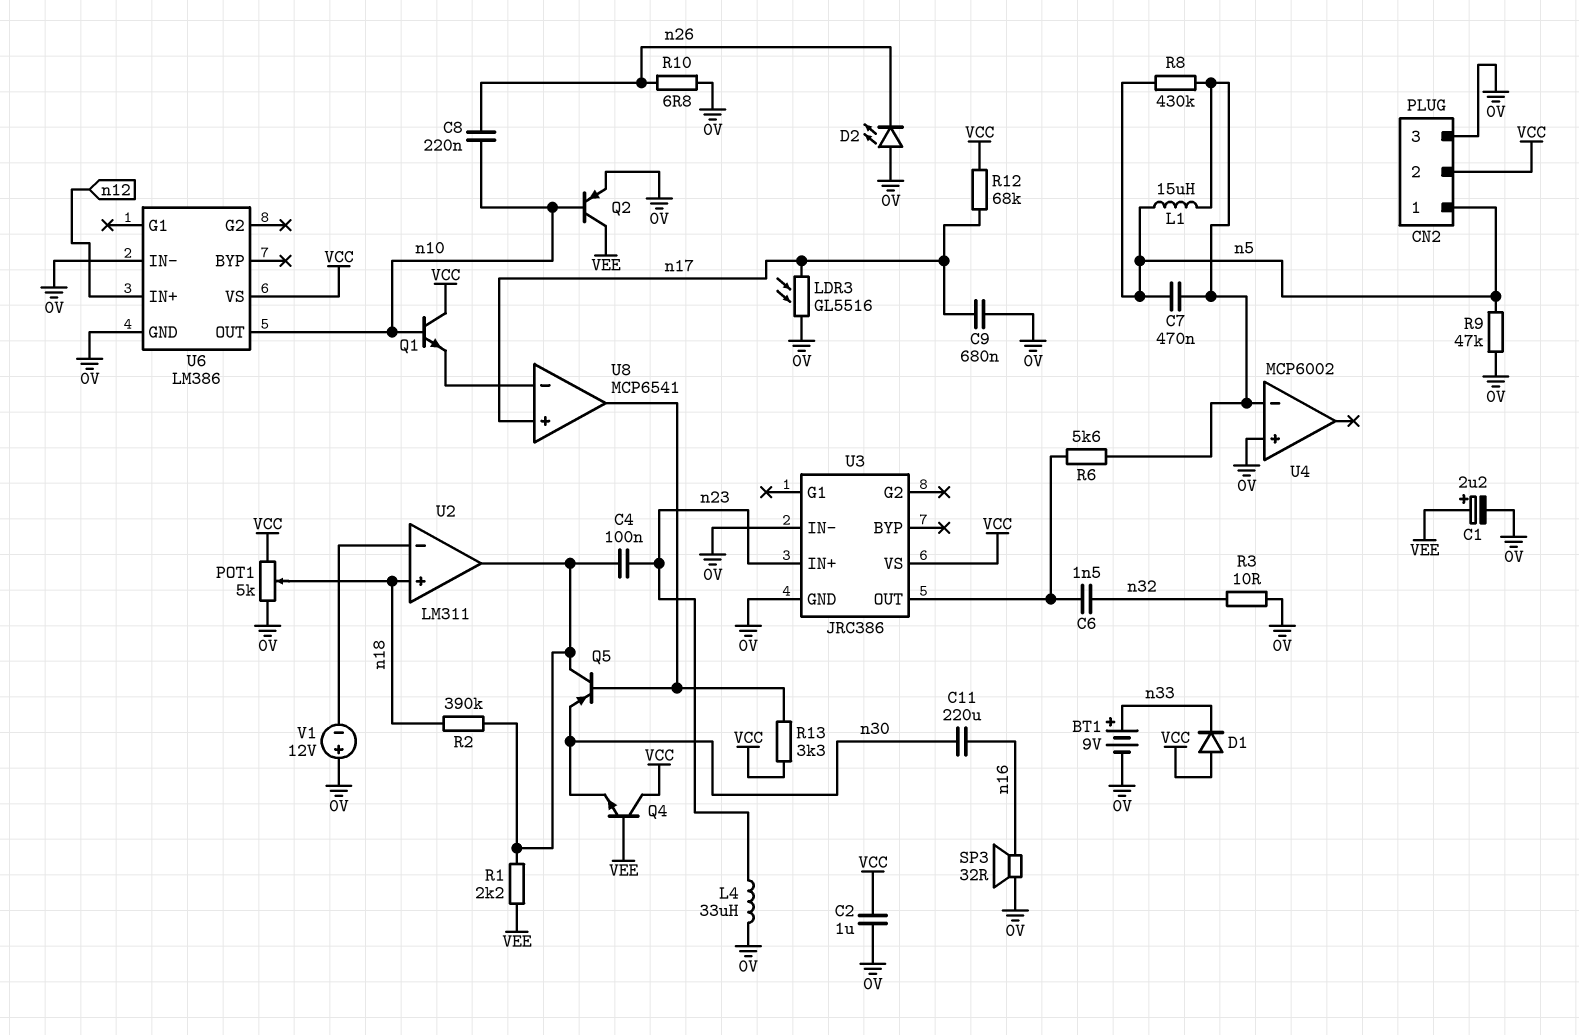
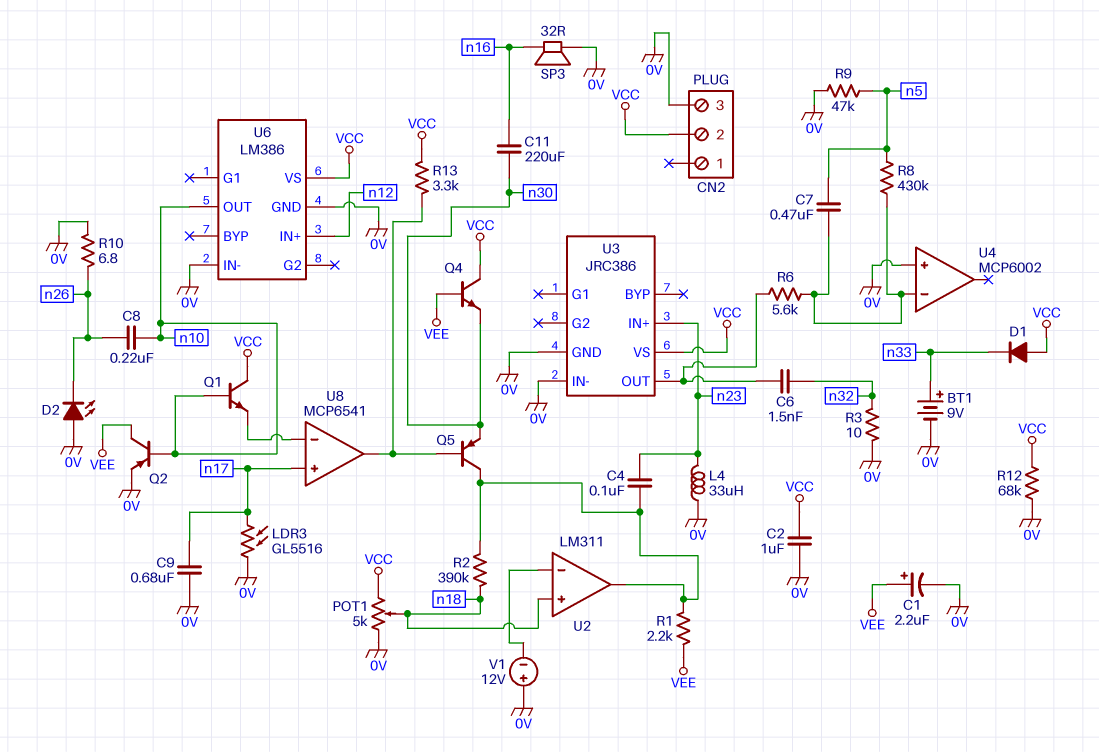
CN2 pin 1: n5 -> none
L1: 15uH (U4/in-, n5) -> none
R12: 68k (VCC, n17) -> 68k (0V, VCC)

